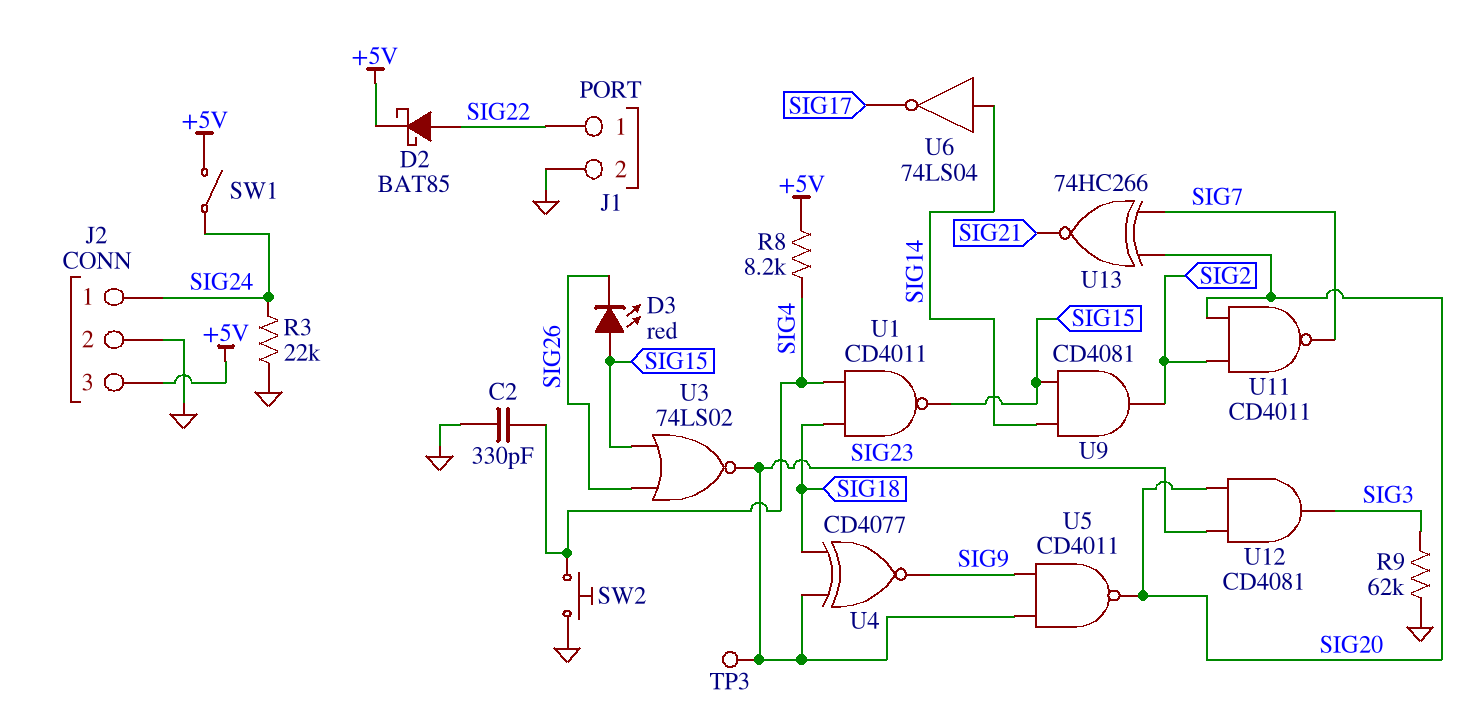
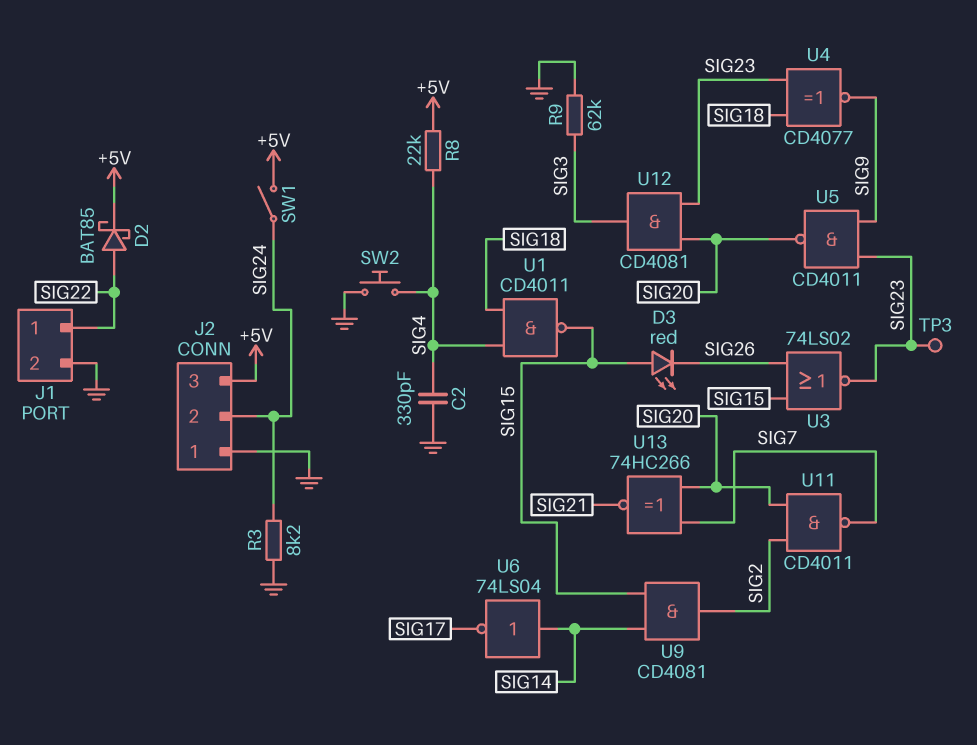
J2 pin 1: SIG24 -> GND
J2 pin 2: GND -> SIG24
R3: 22k (GND, SIG24) -> 8.2k (GND, SIG24)
R8: 8.2k (+5V, SIG4) -> 22k (+5V, SIG4)

